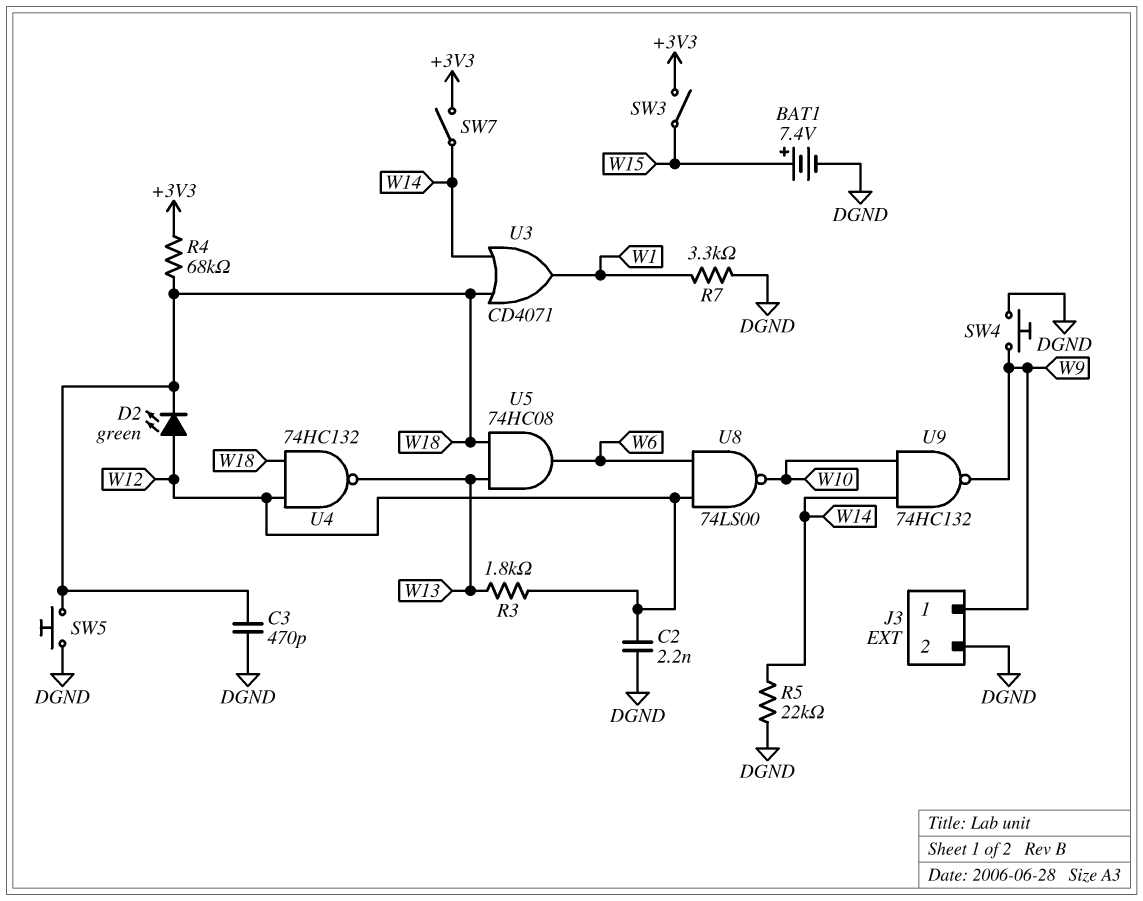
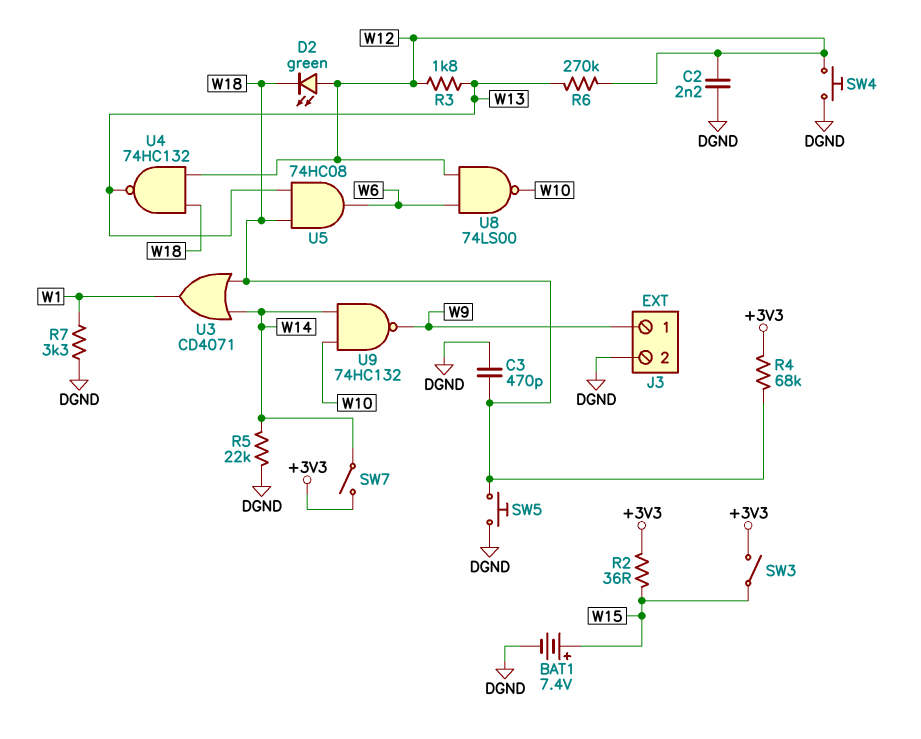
R2: none -> 36 (+3V3, W15)
R6: none -> 270k (W12, W13)
SW4: button (DGND, W9) -> button (DGND, W12)

